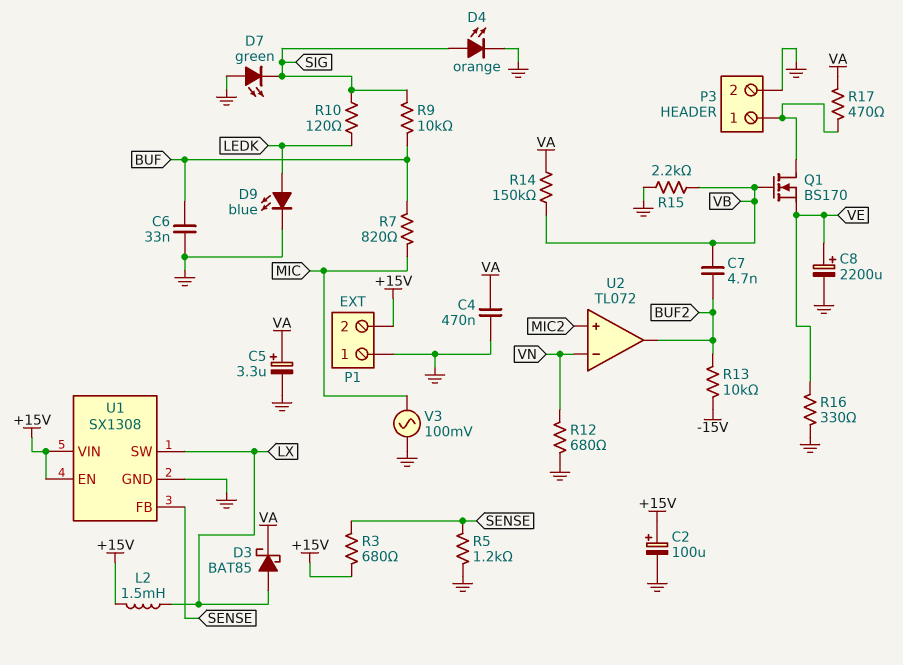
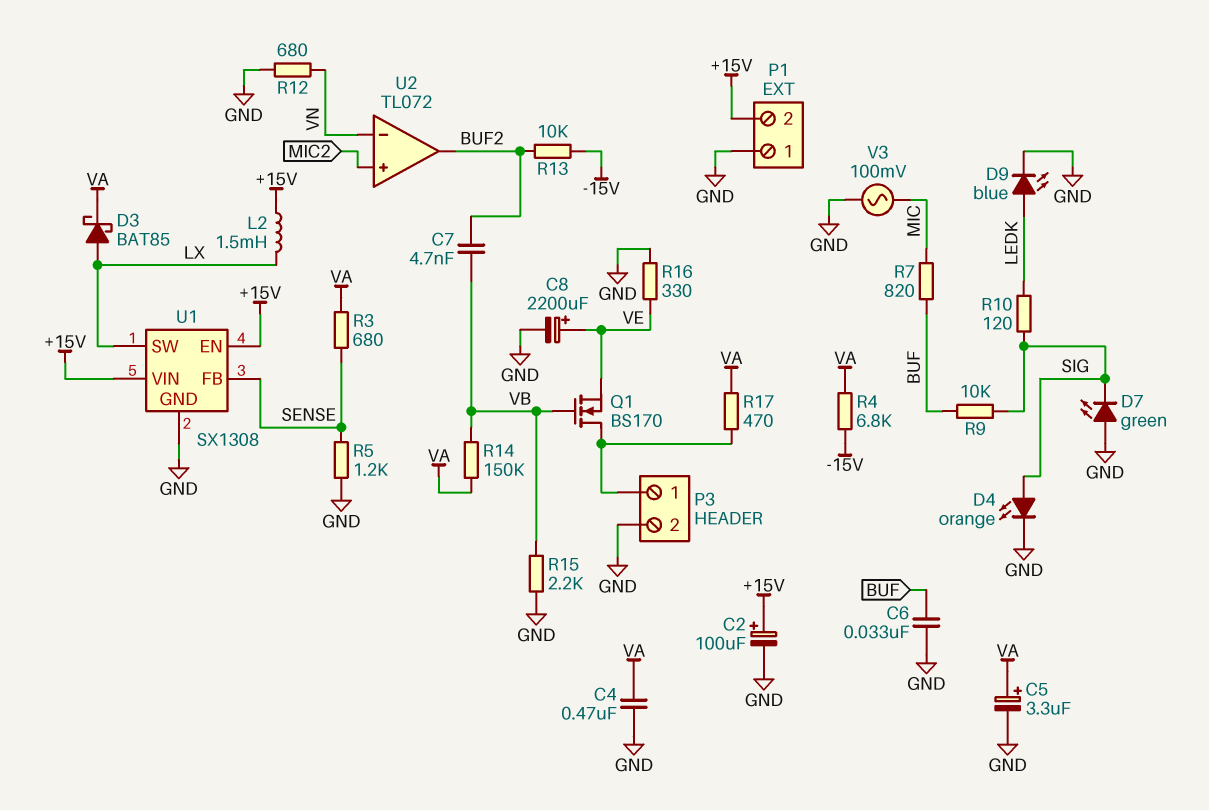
R3: 680 (+15V, SENSE) -> 680 (SENSE, VA)
R4: none -> 6.8k (-15V, VA)

